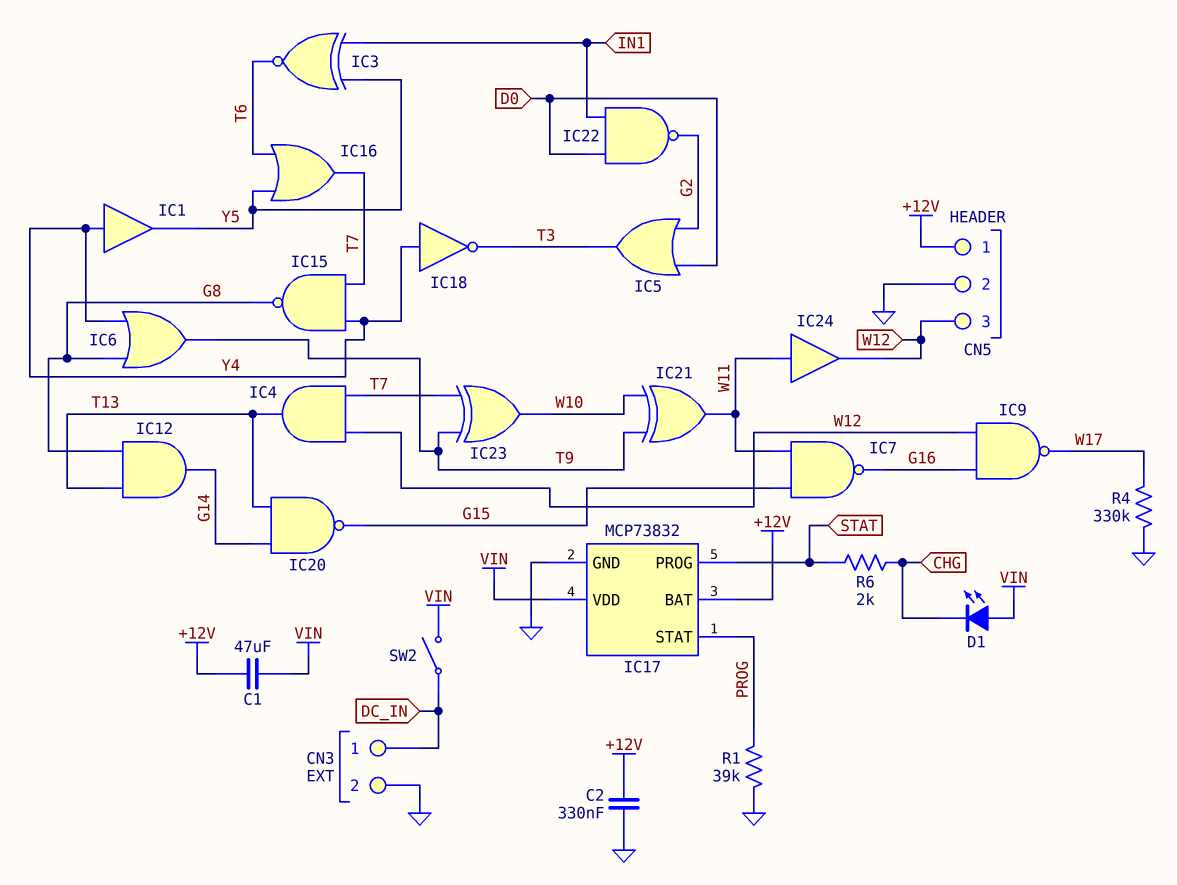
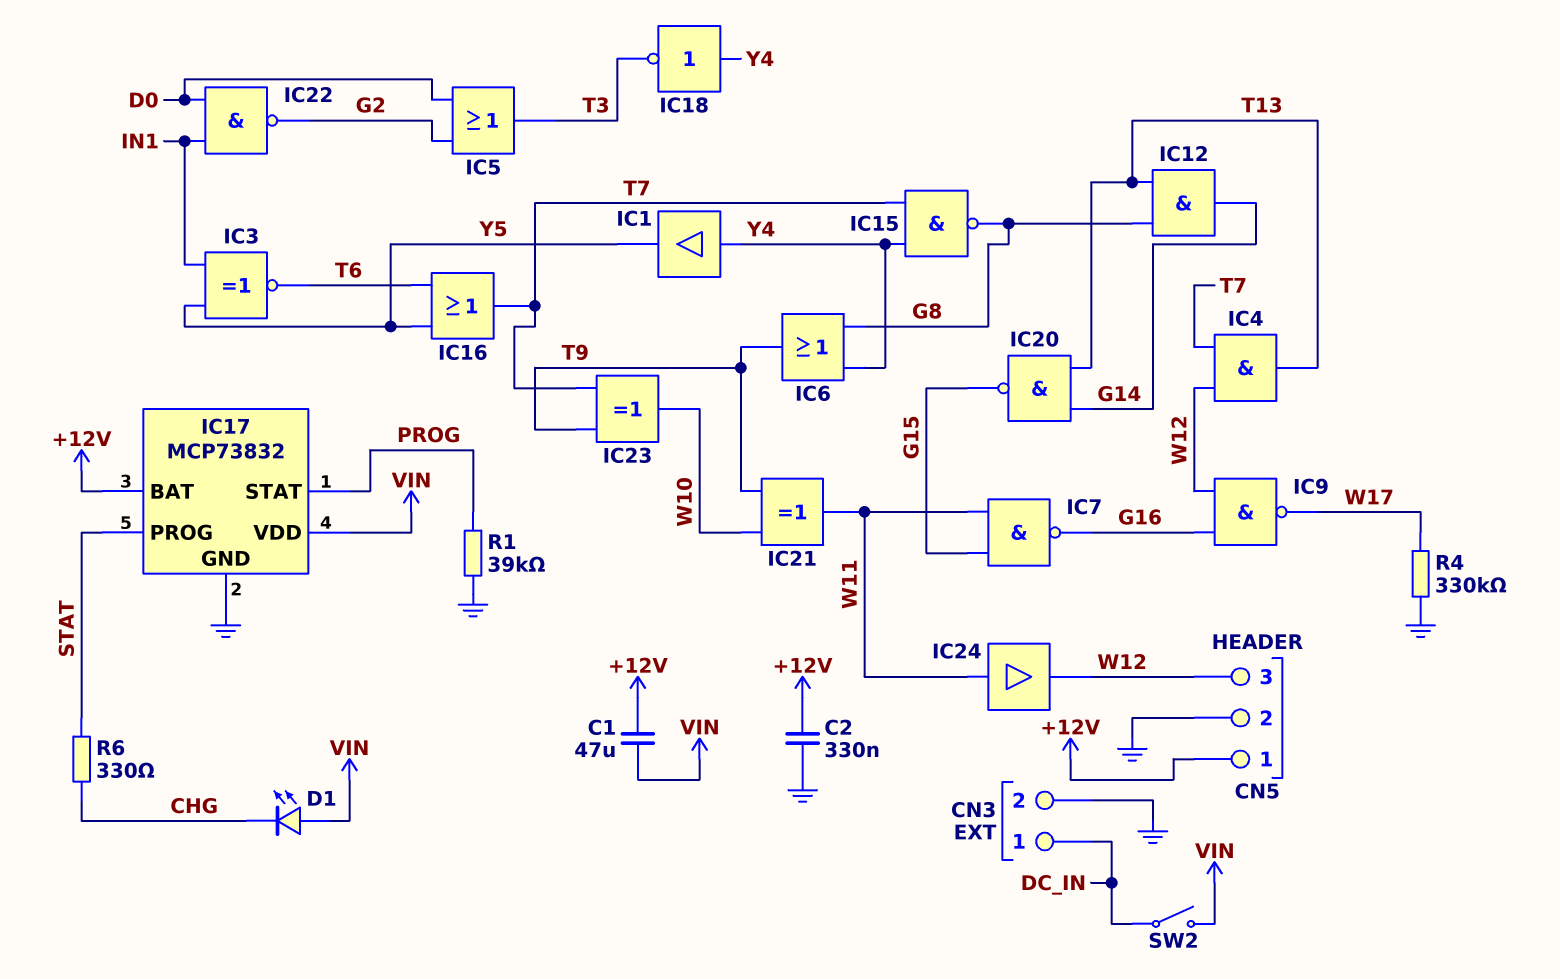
R6: 2k (CHG, STAT) -> 330 (CHG, STAT)

